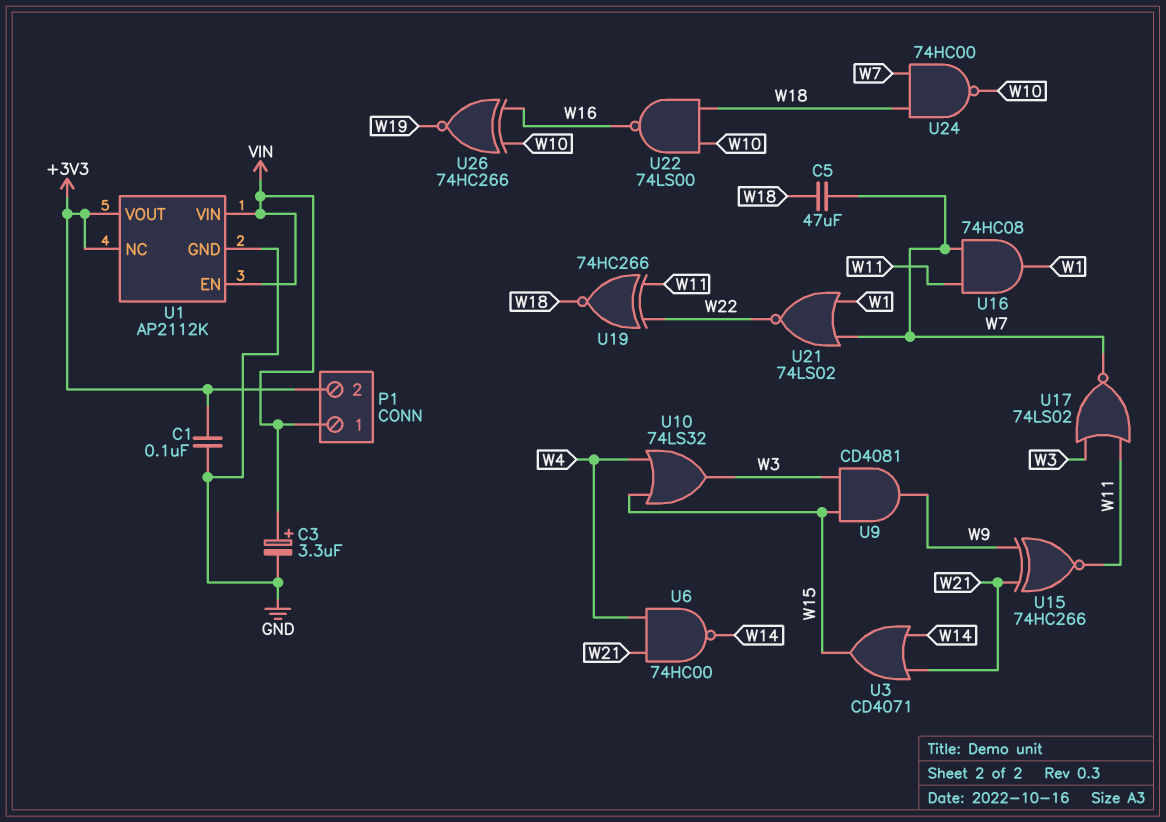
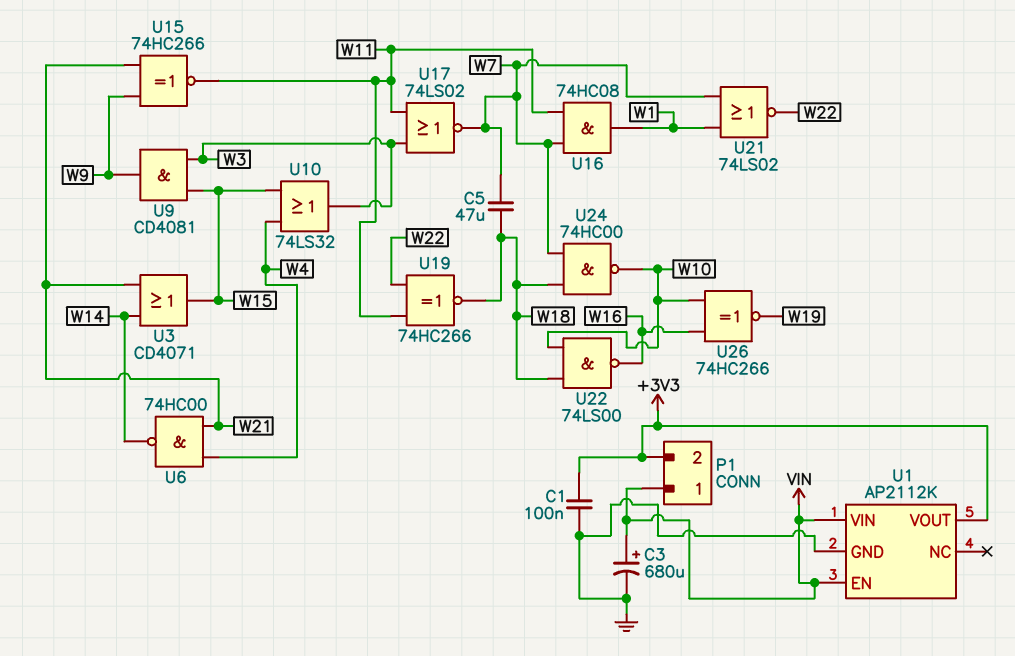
C3: 3.3uF (plus VIN, minus GND) -> 680uF (plus VIN, minus GND)
U1 pin NC: +3V3 -> none

